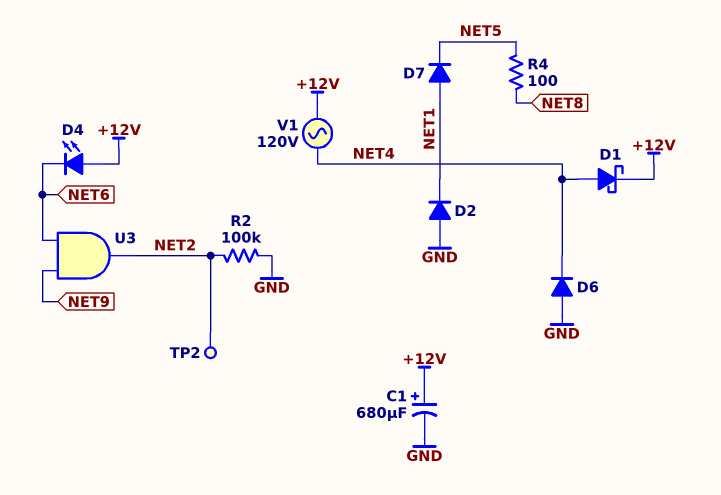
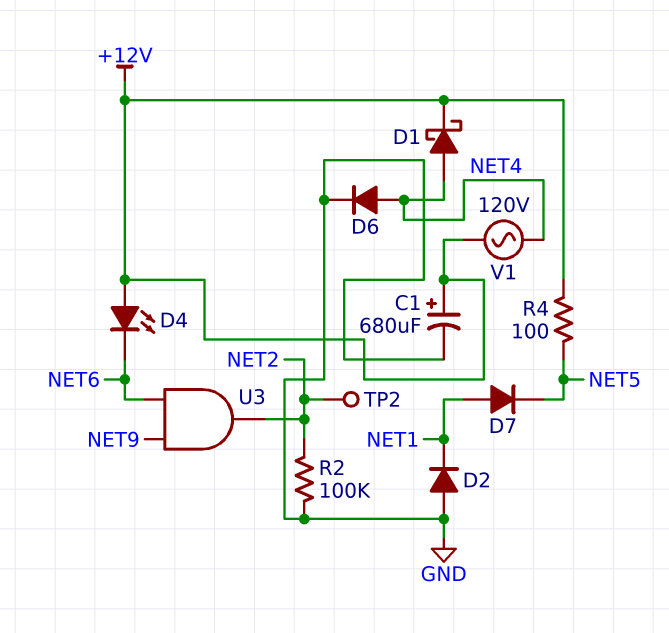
D6: diode (A GND, K NET4) -> diode (A NET4, K GND)
R4: 100 (NET5, NET8) -> 100 (+12V, NET5)

